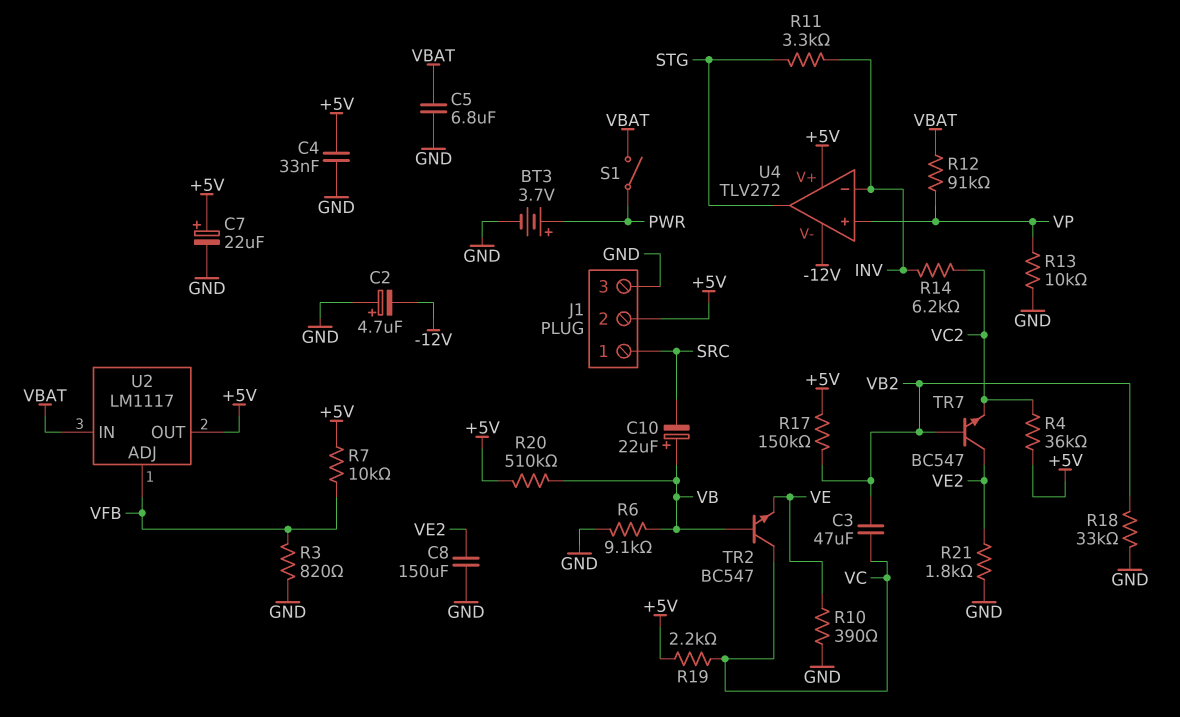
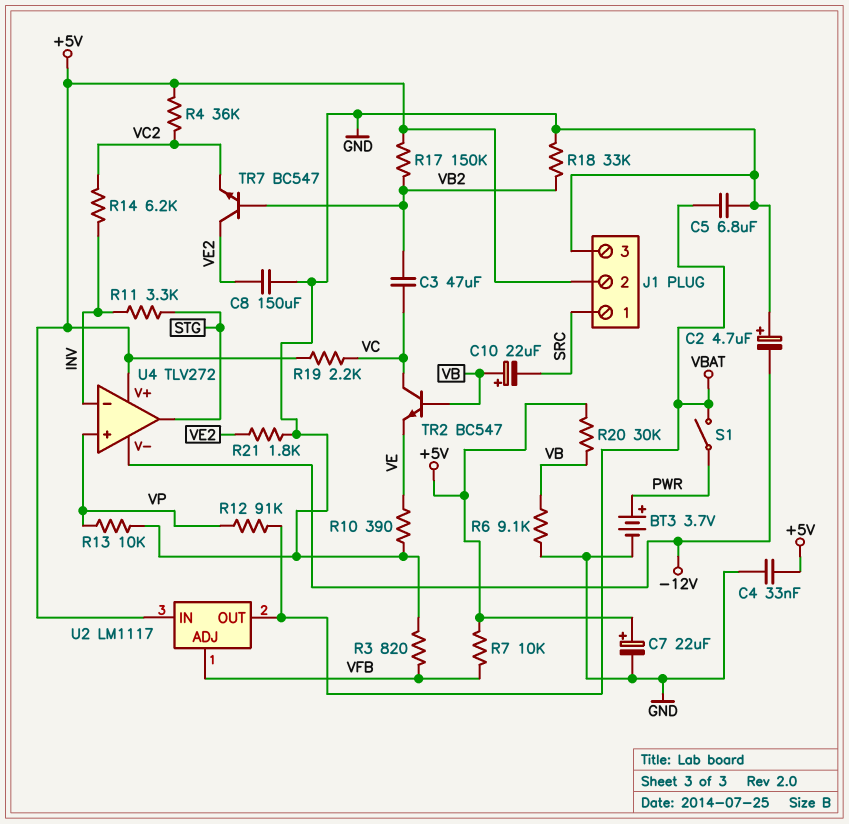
R20: 510k (+5V, VB) -> 30k (+5V, VB)
U2 pin IN: VBAT -> +5V
U2 pin OUT: +5V -> VBAT

